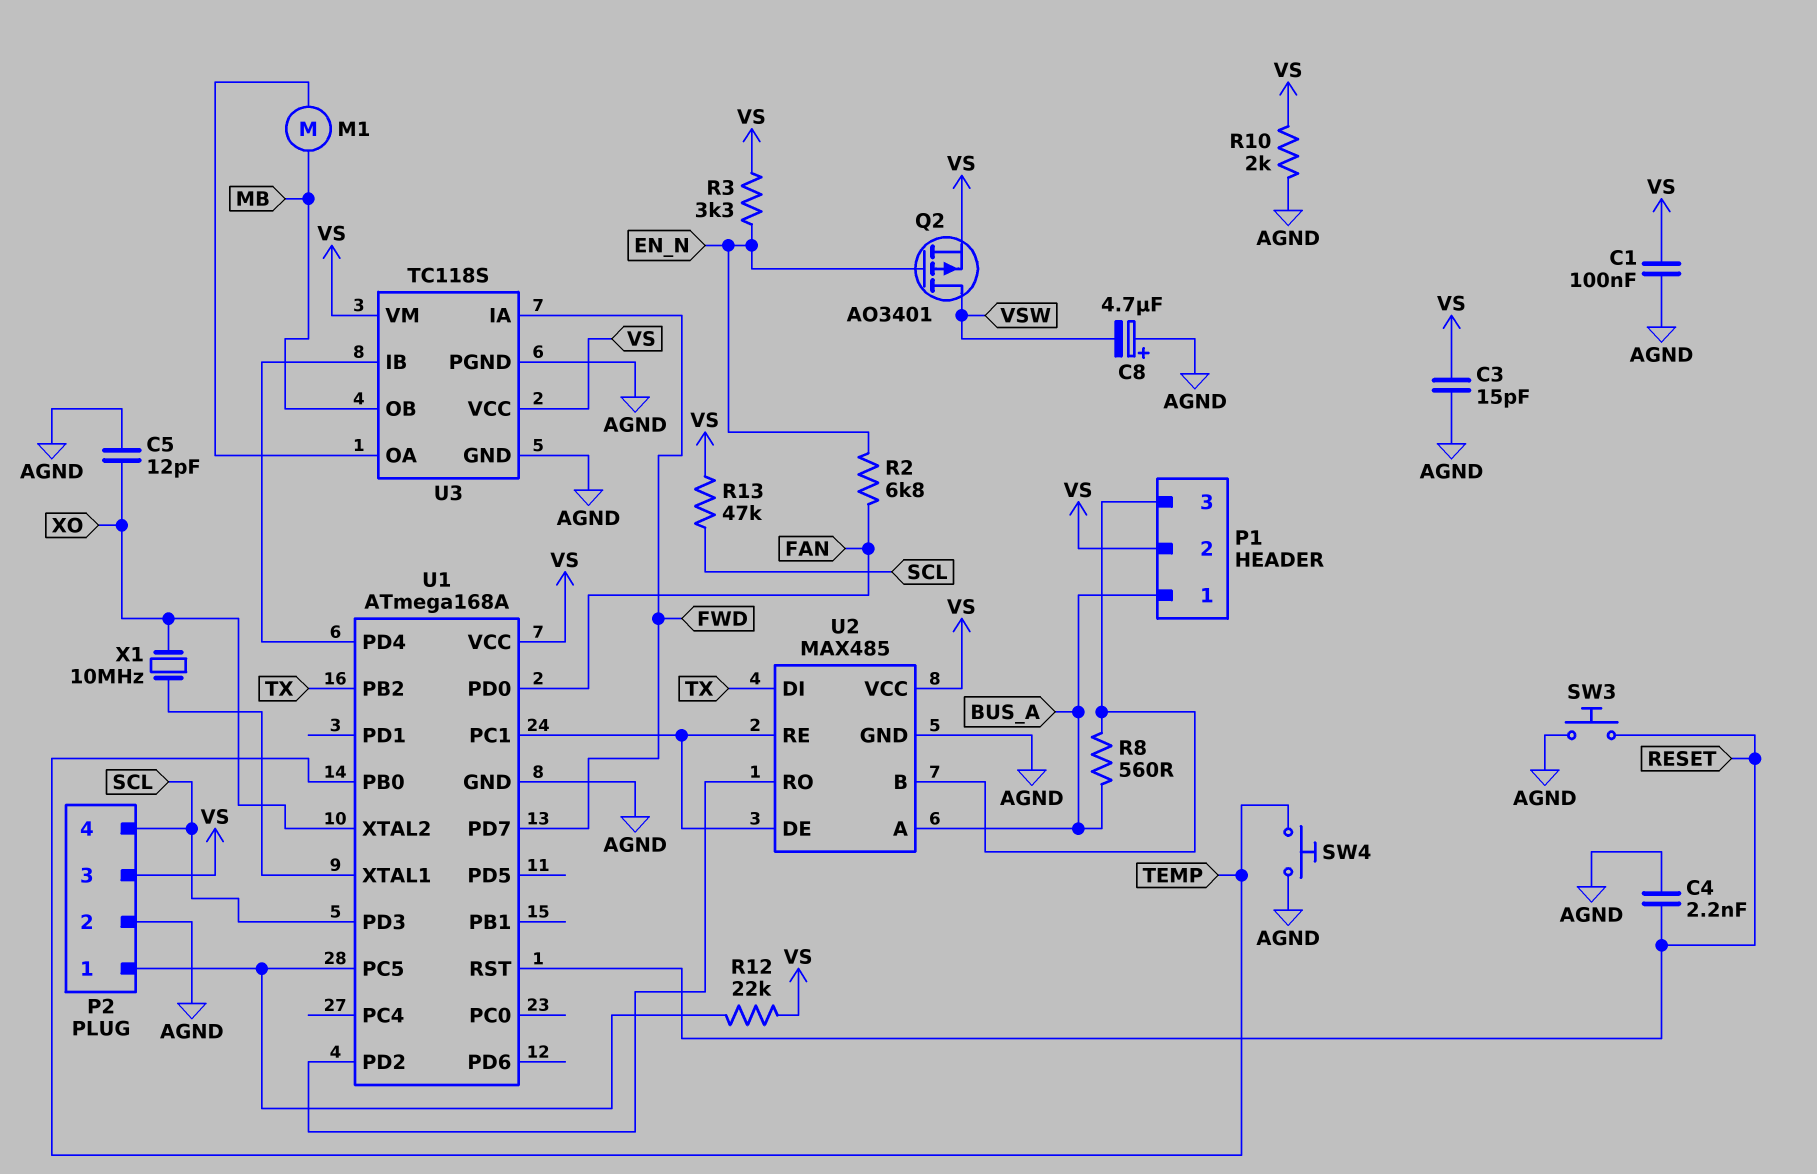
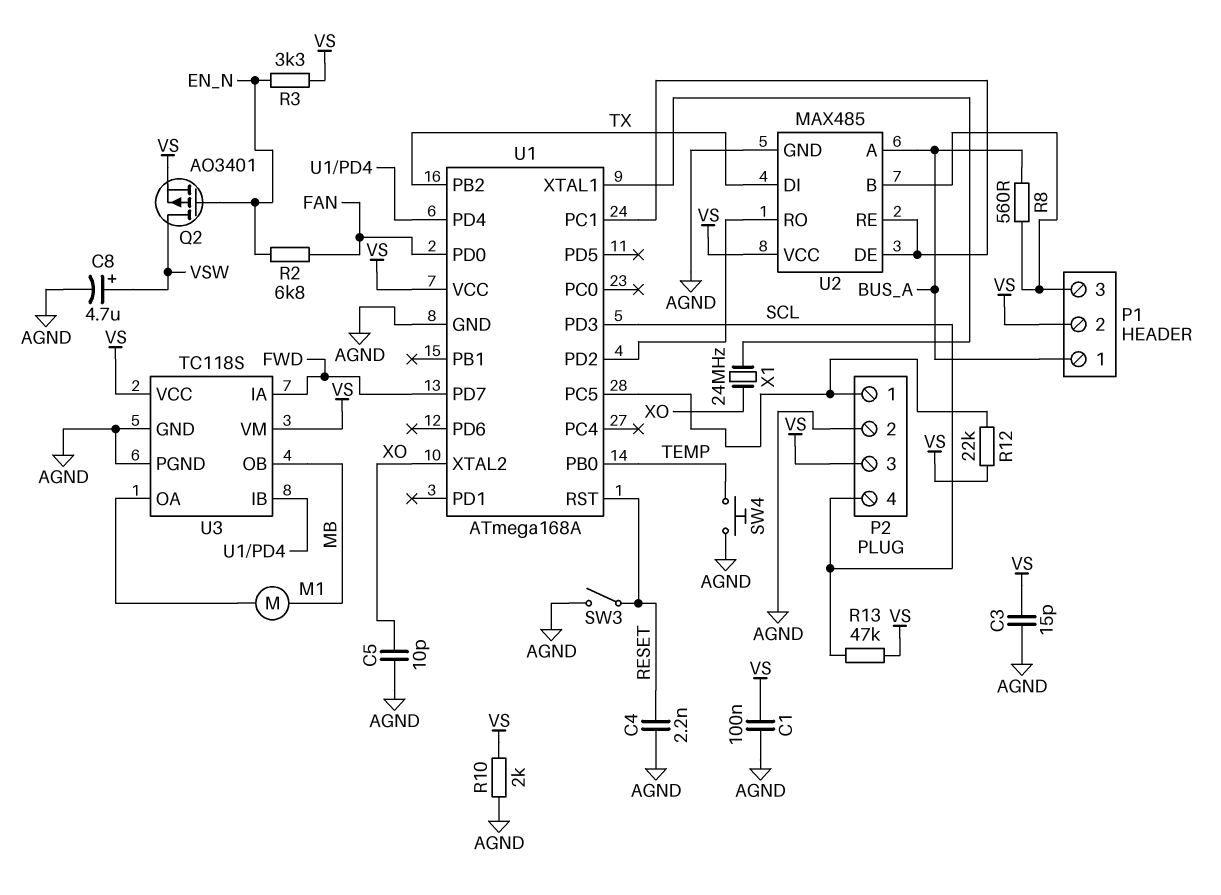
C5: 12pF (AGND, XO) -> 10pF (AGND, XO)
C8: 4.7uF (plus AGND, minus VSW) -> 4.7uF (plus VSW, minus AGND)
SW3: button (AGND, RESET) -> switch (AGND, RESET)
X1: 10MHz (U1/XTAL1, XO) -> 24MHz (U1/XTAL1, XO)

